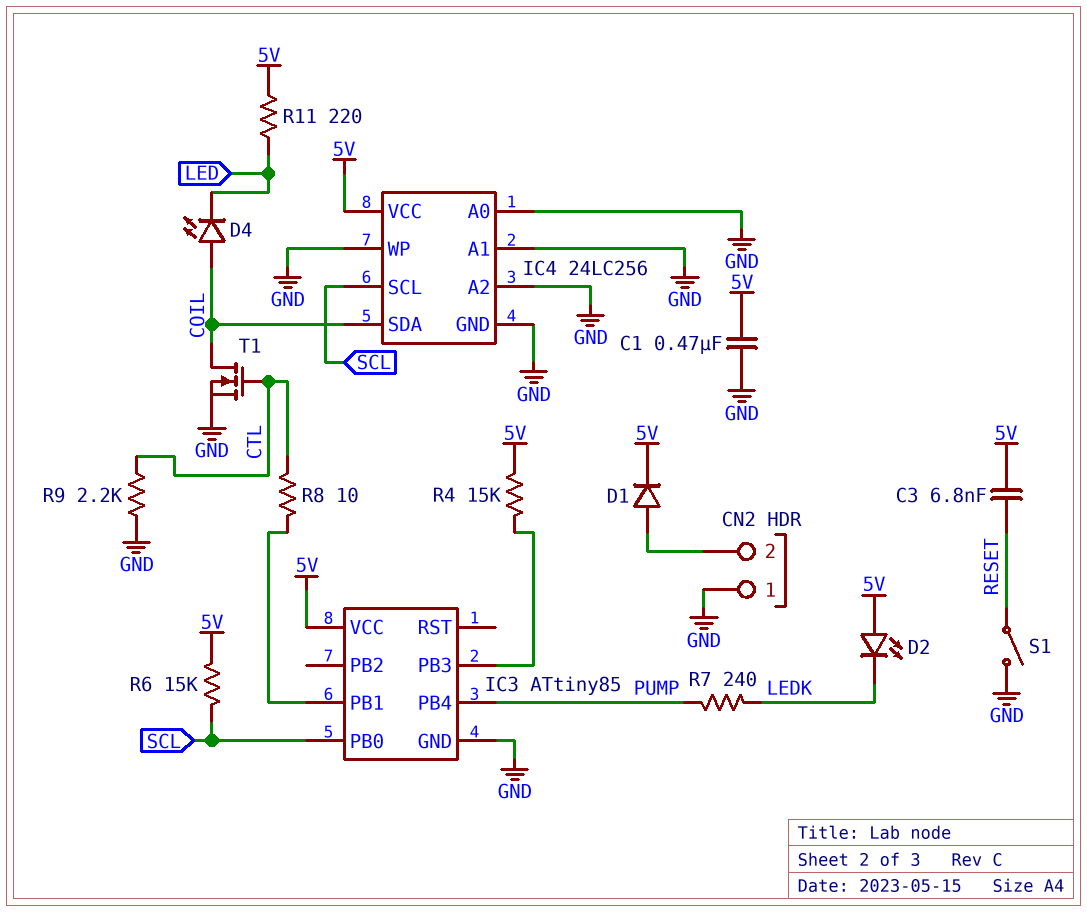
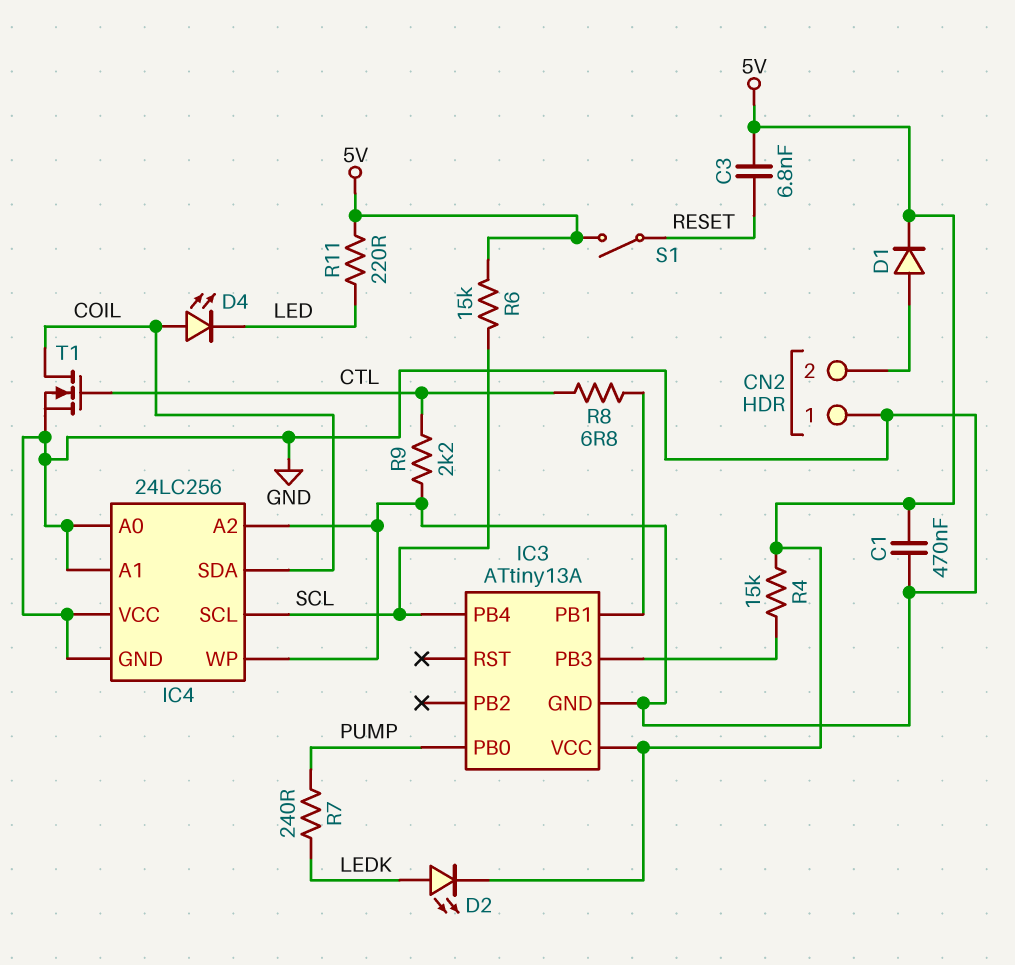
D2: LED (A 5V, K LEDK) -> LED (A LEDK, K 5V)
IC3: ATtiny85 -> ATtiny13A
IC3 pin PB0: SCL -> PUMP
IC3 pin PB4: PUMP -> SCL
IC4 pin VCC: 5V -> GND
R8: 10 (CTL, IC3/PB1) -> 6.8 (CTL, IC3/PB1)
S1: switch (GND, RESET) -> switch (5V, RESET)

